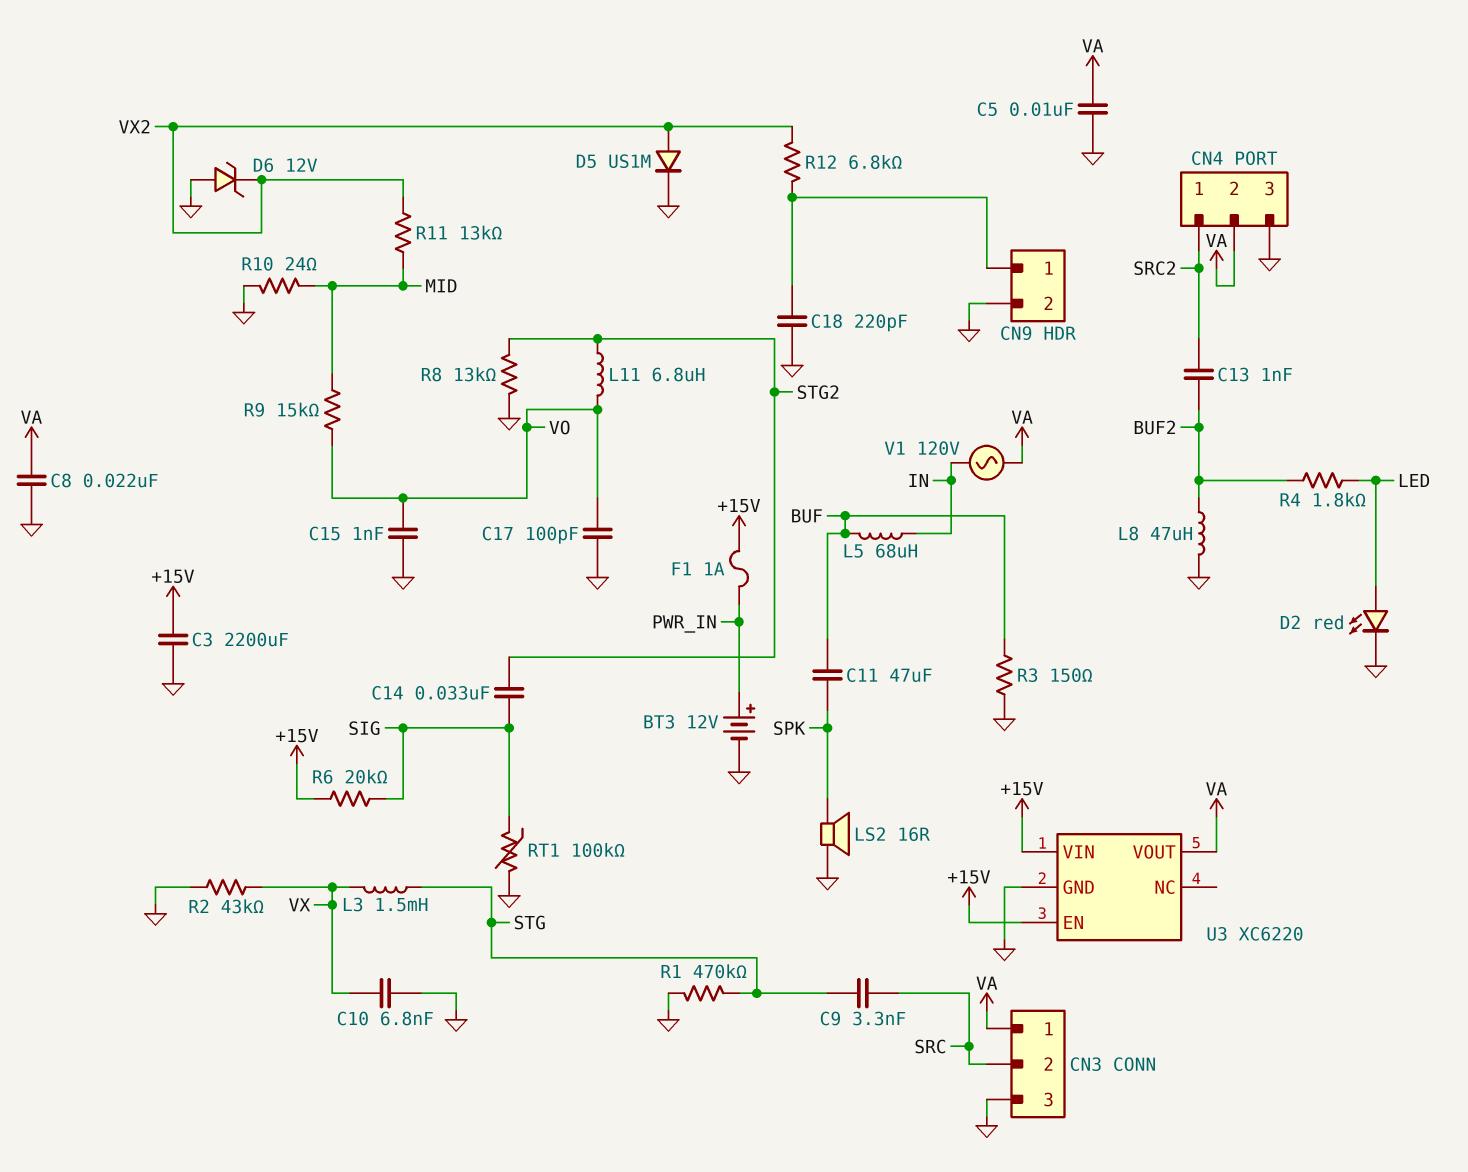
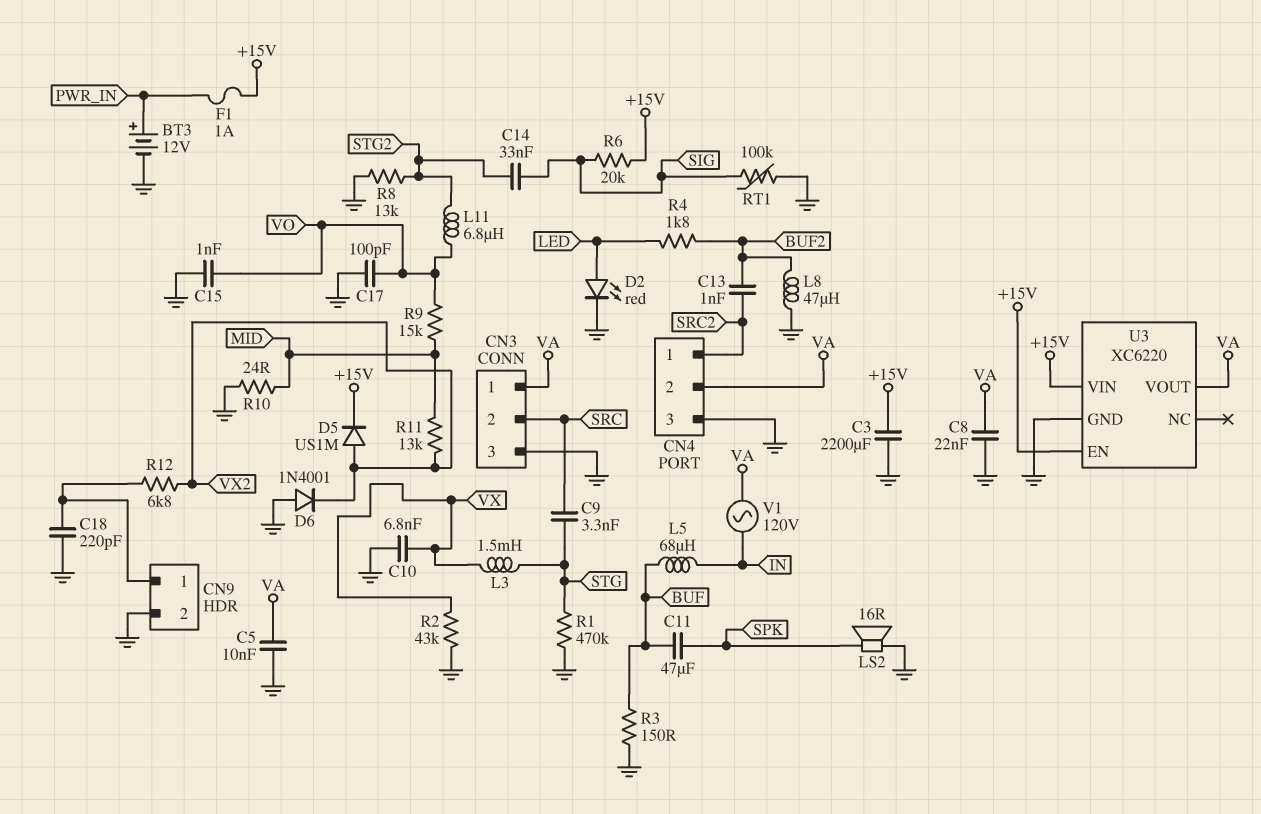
D5: diode US1M (A VX2, K GND) -> diode US1M (A VX2, K +15V)
D6: zener 12V (A GND, K VX2) -> diode 1N4001 (A GND, K VX2)

